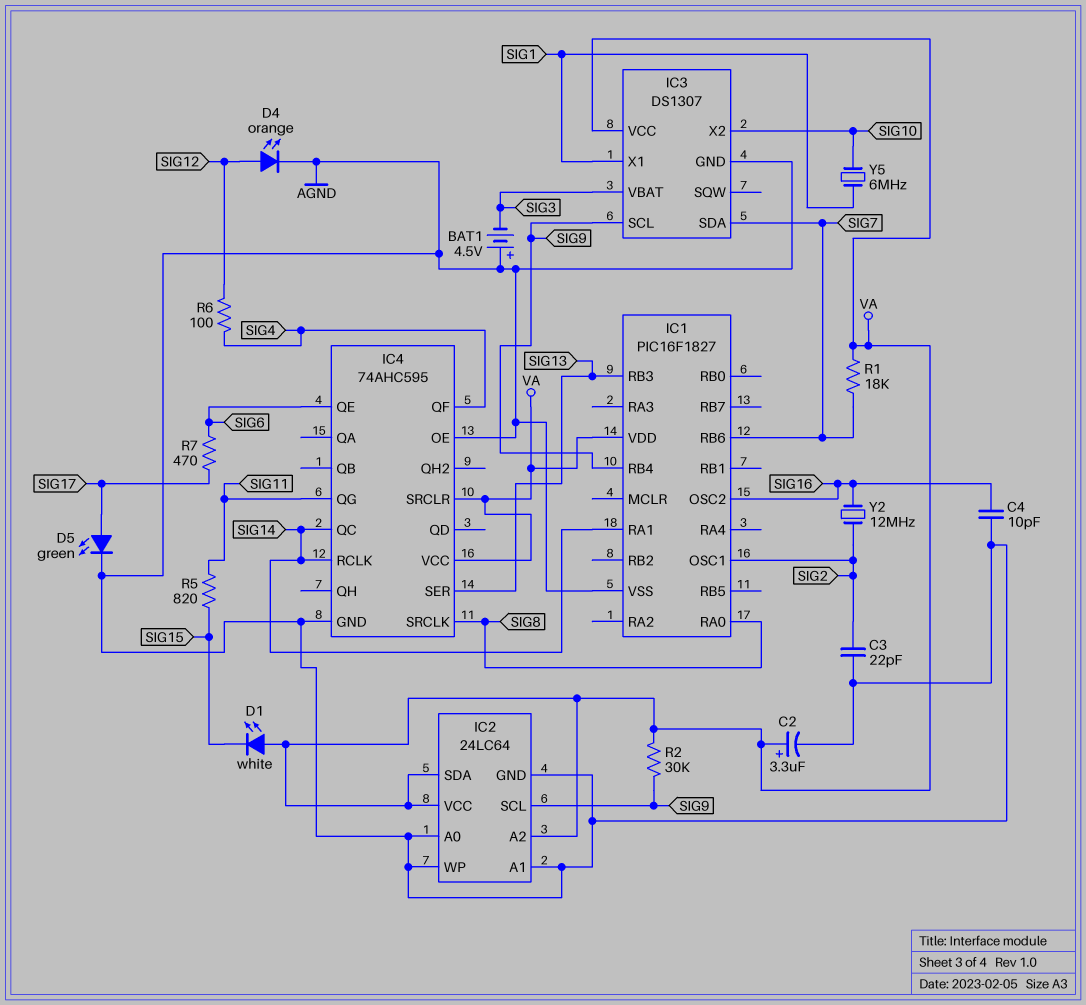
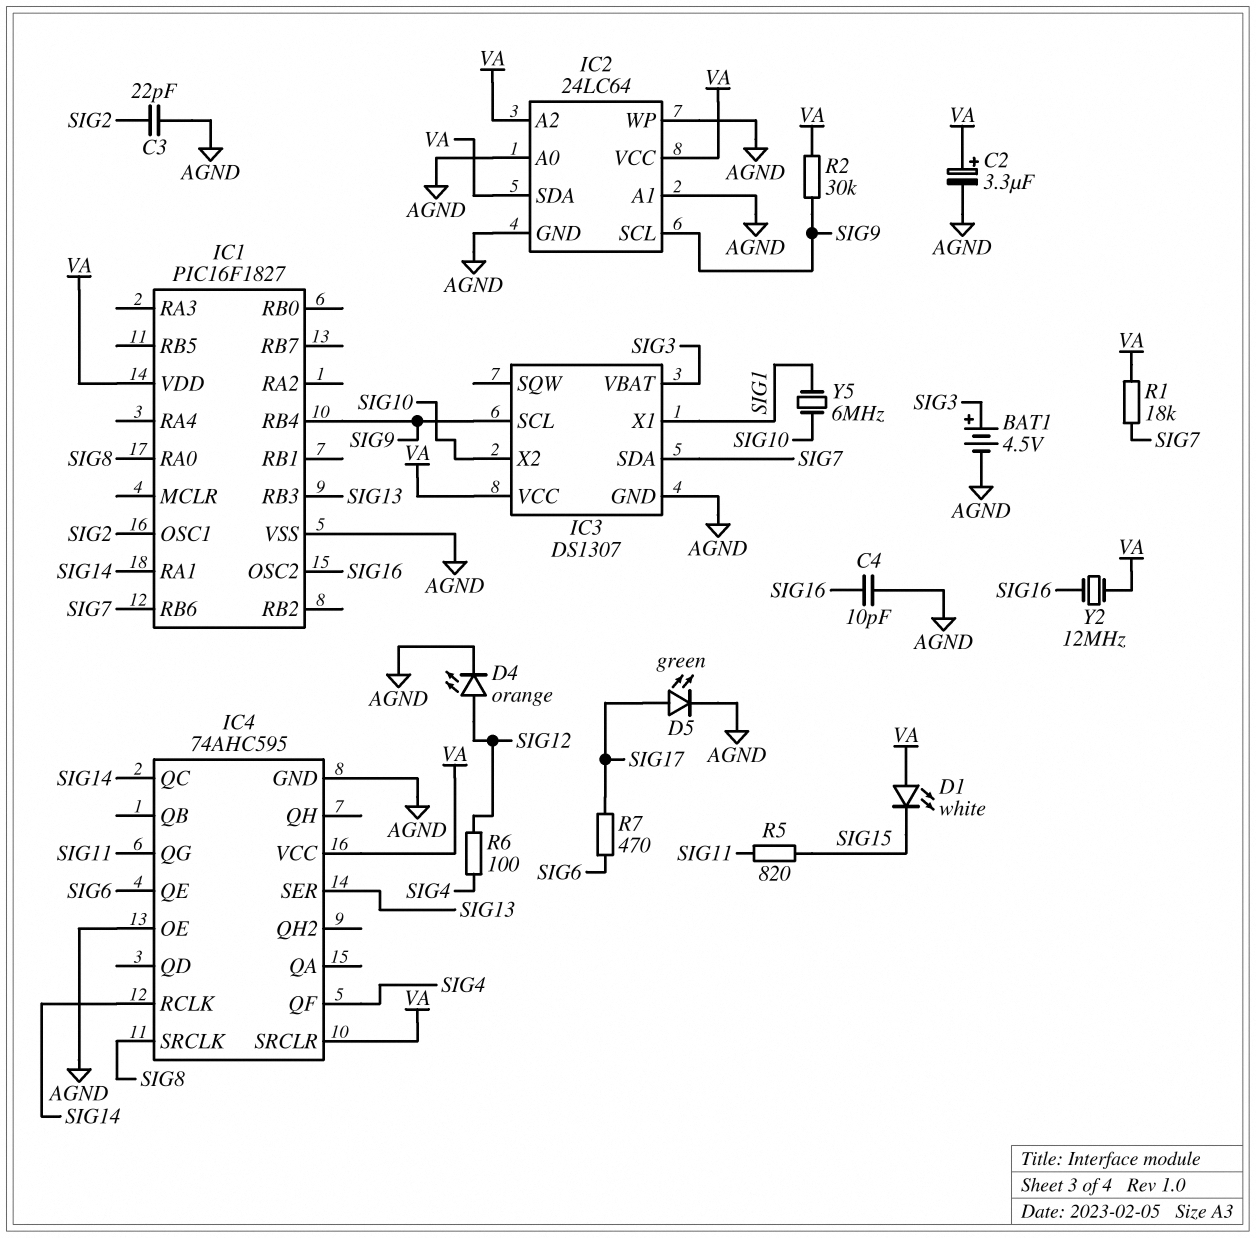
BAT1: 4.5V (plus AGND, minus SIG3) -> 4.5V (plus SIG3, minus AGND)
Y2: 12MHz (SIG2, SIG16) -> 12MHz (SIG16, VA)

